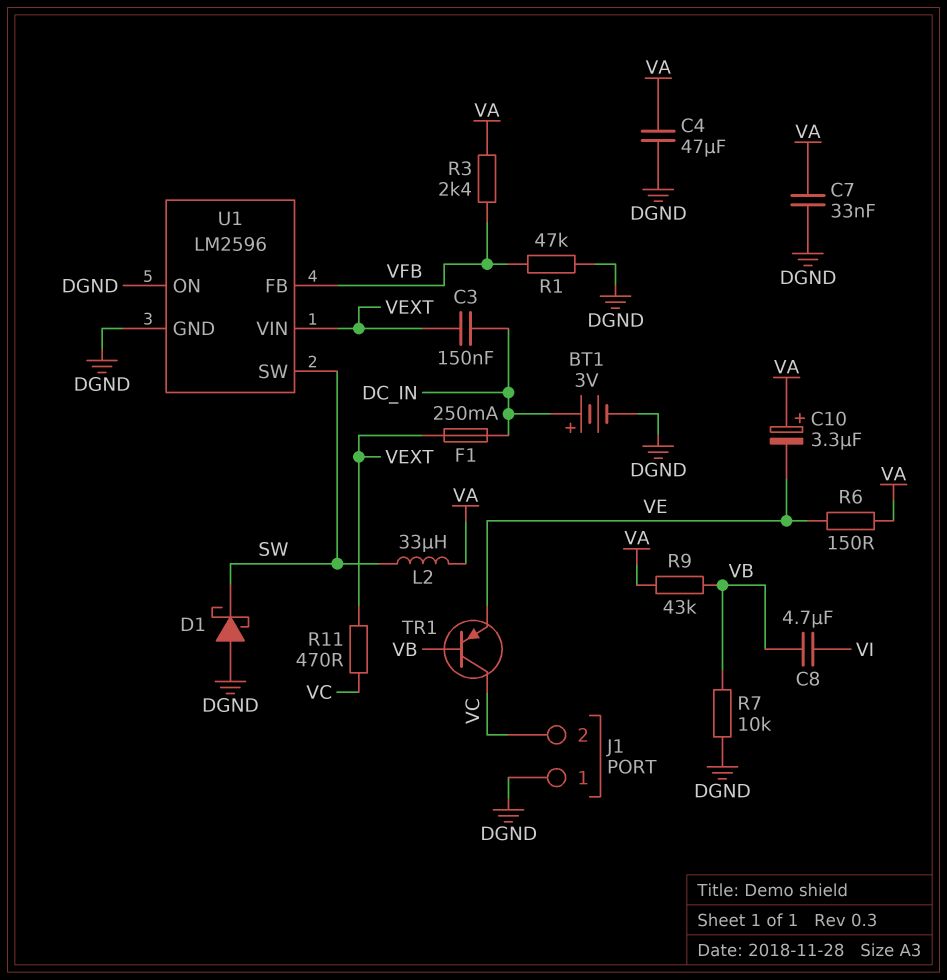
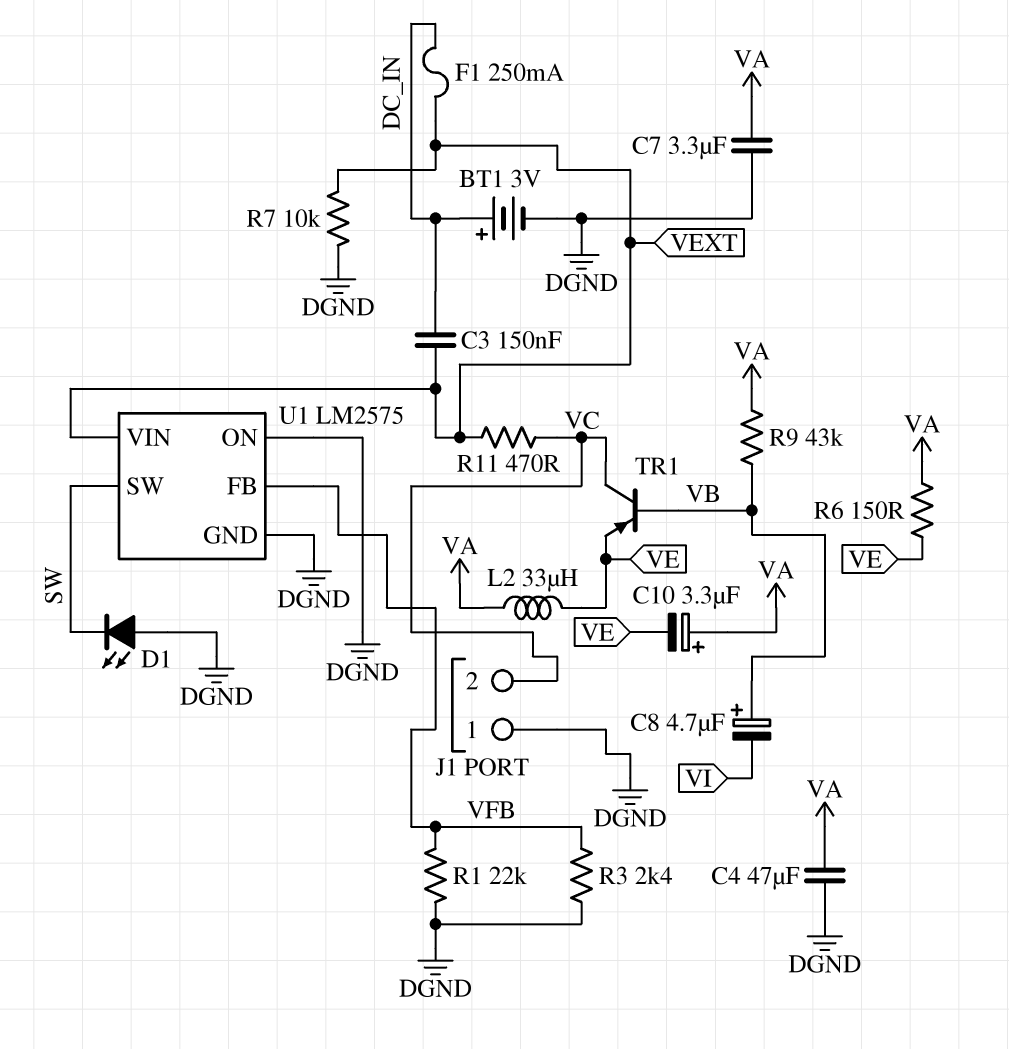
C7: 33nF (DGND, VA) -> 3.3uF (DGND, VA)
C8: 4.7uF (VB, VI) -> 4.7uF (plus VB, minus VI)
D1: schottky (A DGND, K SW) -> LED (A DGND, K SW)
L2: 33uH (SW, VA) -> 33uH (VA, VE)
R1: 47k (DGND, VFB) -> 22k (DGND, VFB)
R3: 2.4k (VA, VFB) -> 2.4k (DGND, VFB)
R7: 10k (DGND, VB) -> 10k (DGND, VEXT)
U1: LM2596 -> LM2575

